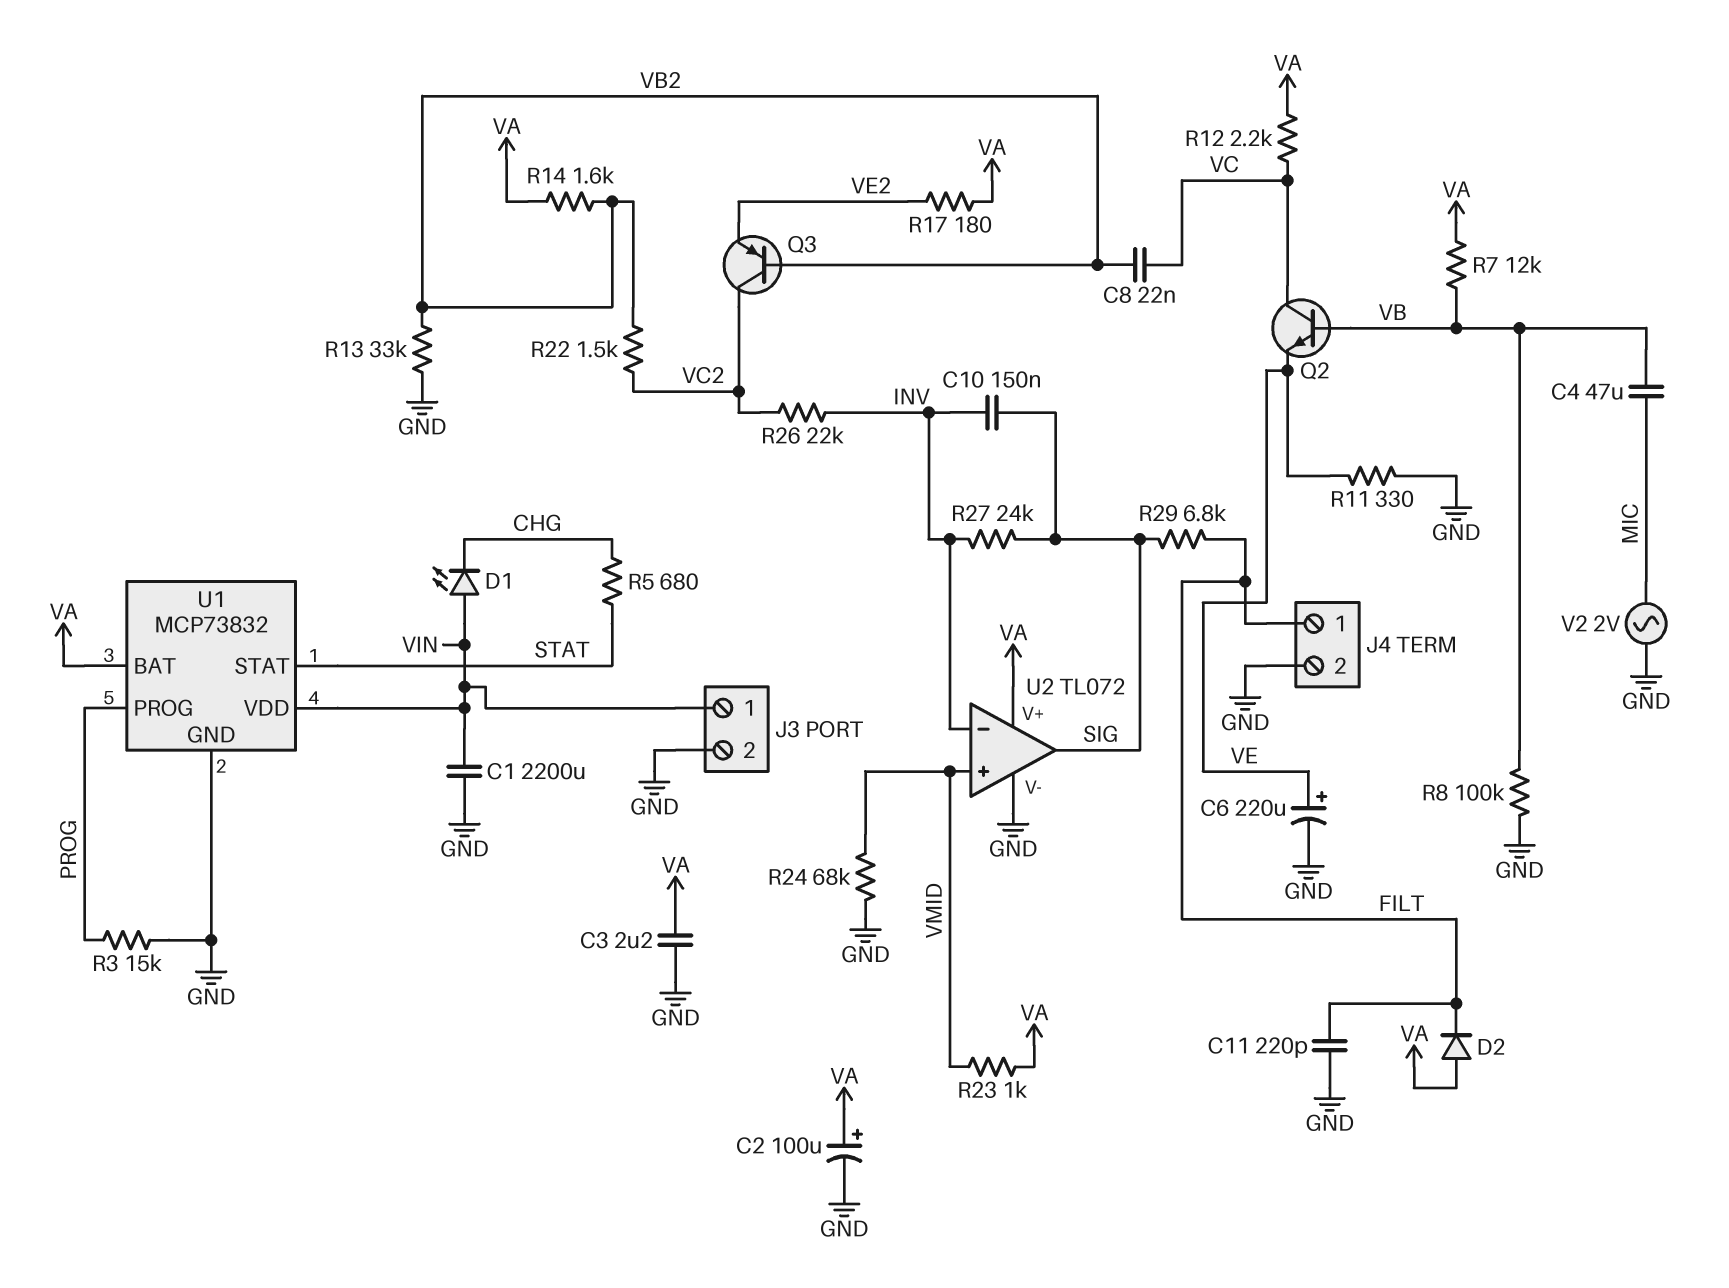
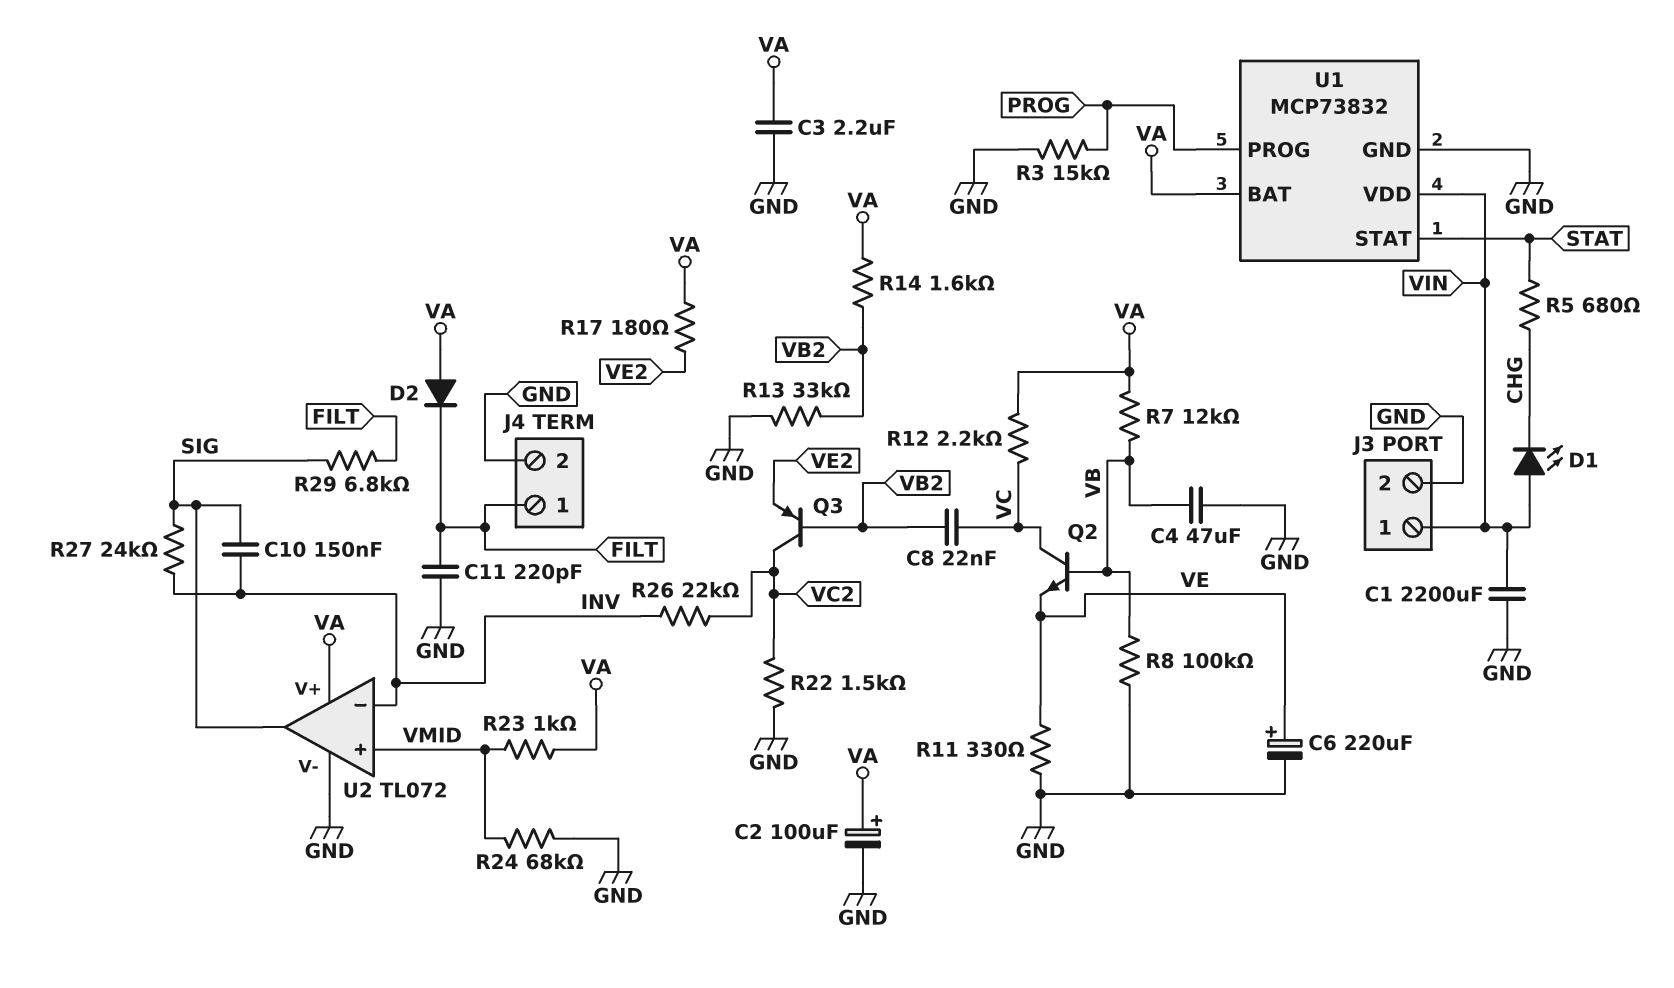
C4: 47uF (MIC, VB) -> 47uF (GND, VB)
R22: 1.5k (VB2, VC2) -> 1.5k (GND, VC2)
V2: AC 2V (GND, MIC) -> none

